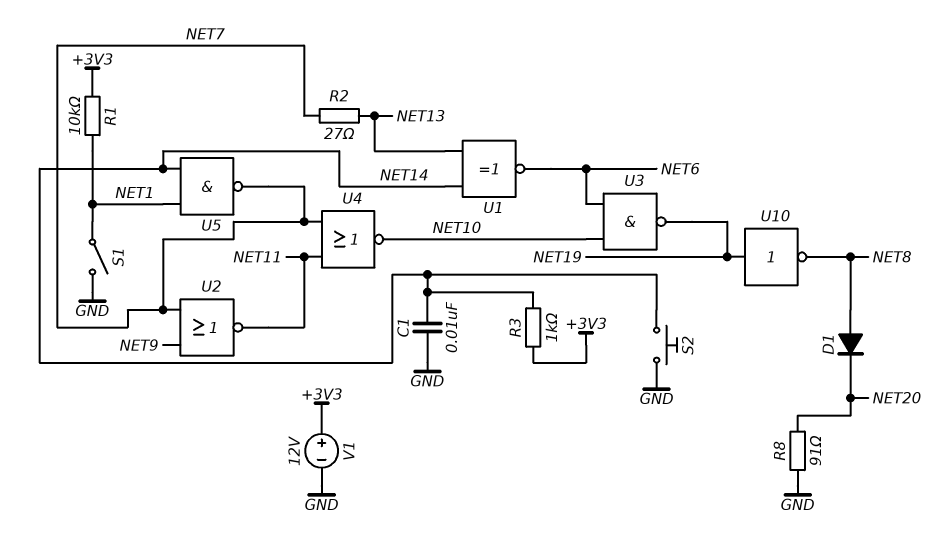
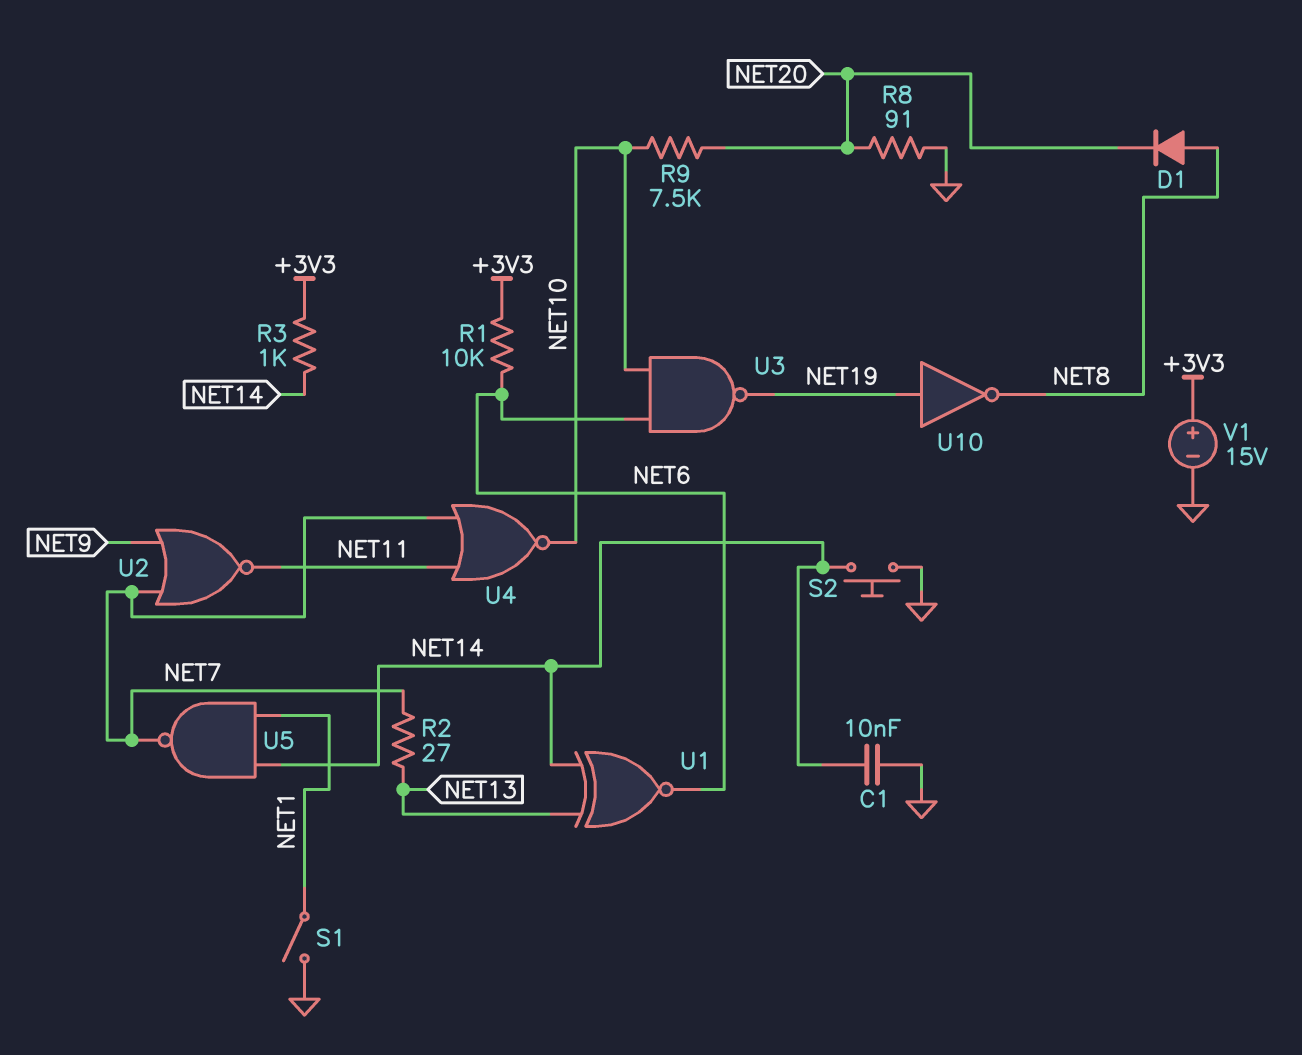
R1: 10k (+3V3, NET1) -> 10k (+3V3, NET6)
R9: none -> 7.5k (NET10, NET20)
V1: 12V (plus +3V3, minus GND) -> 15V (plus +3V3, minus GND)

